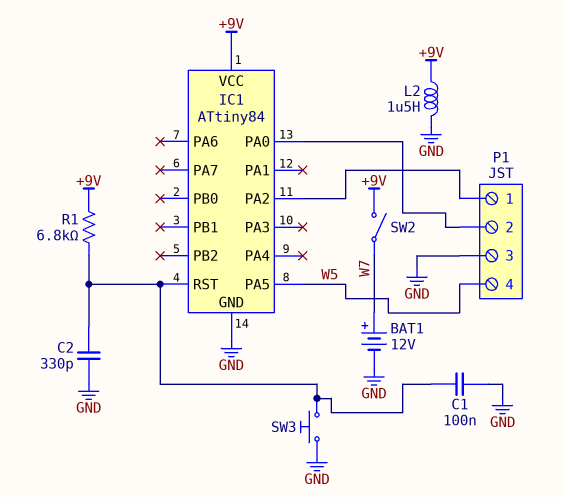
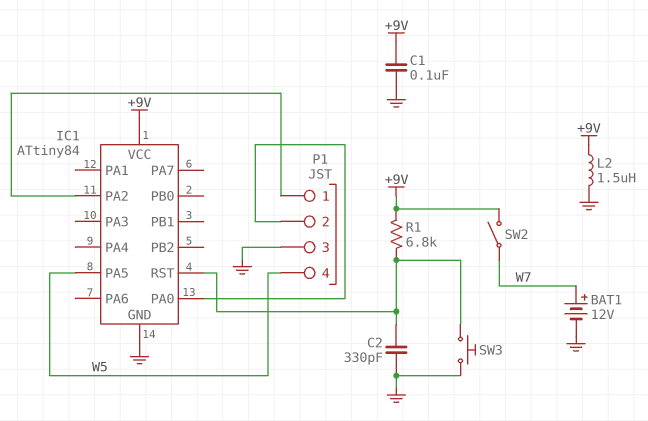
C1: 100nF (GND, IC1/RST) -> 100nF (+9V, GND)

